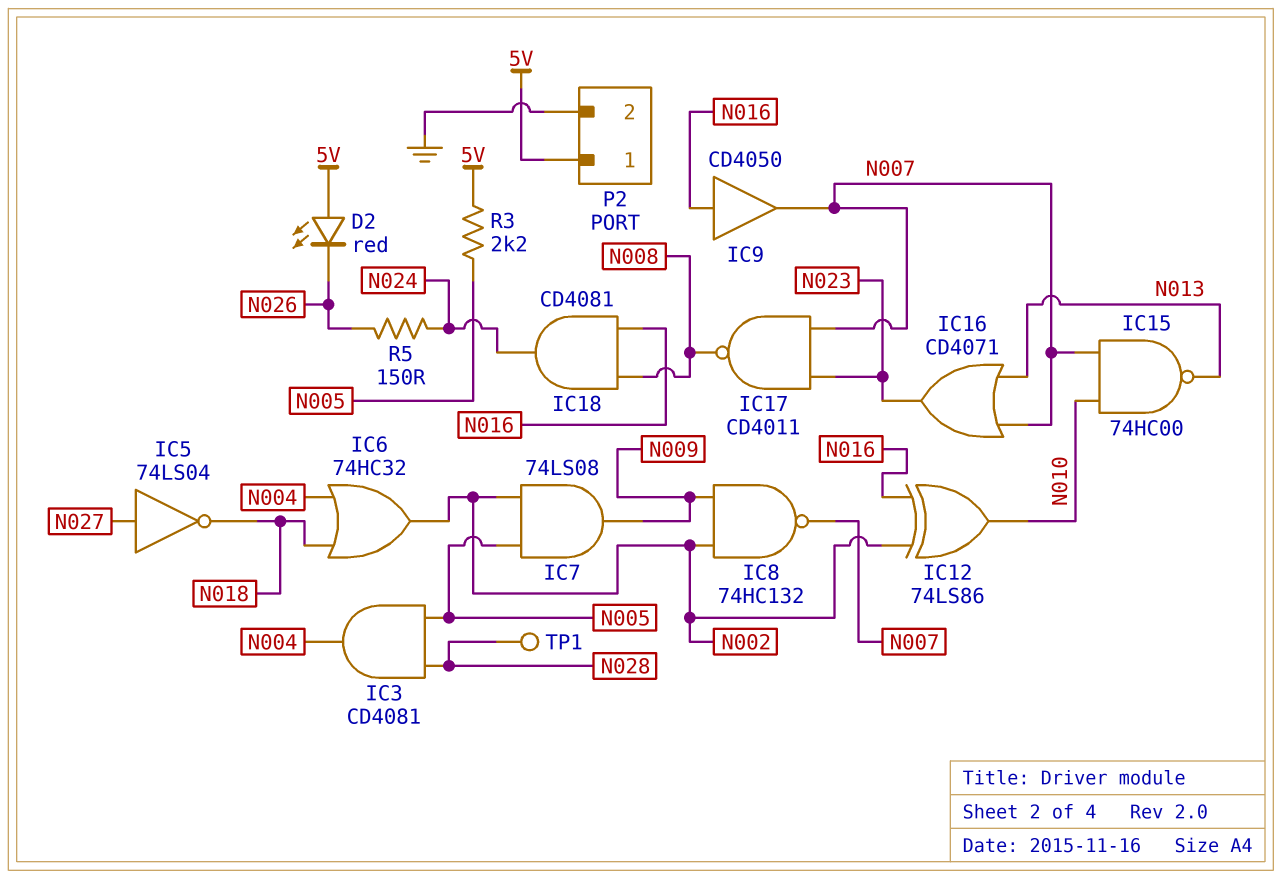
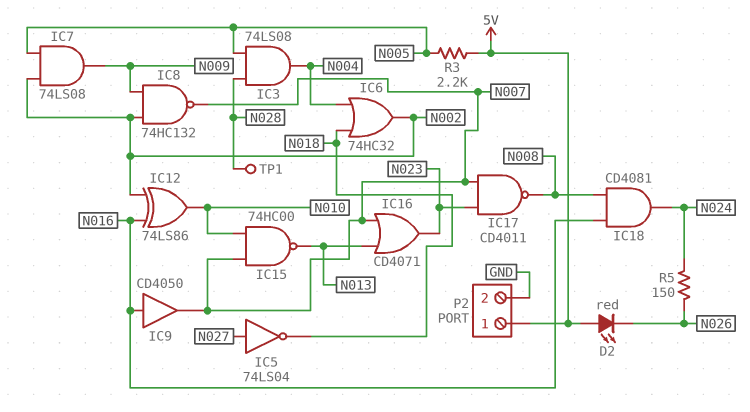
IC3: AND CD4081 (in N005, in N028, out N004) -> AND 74LS08 (in N005, in N028, out N004)

